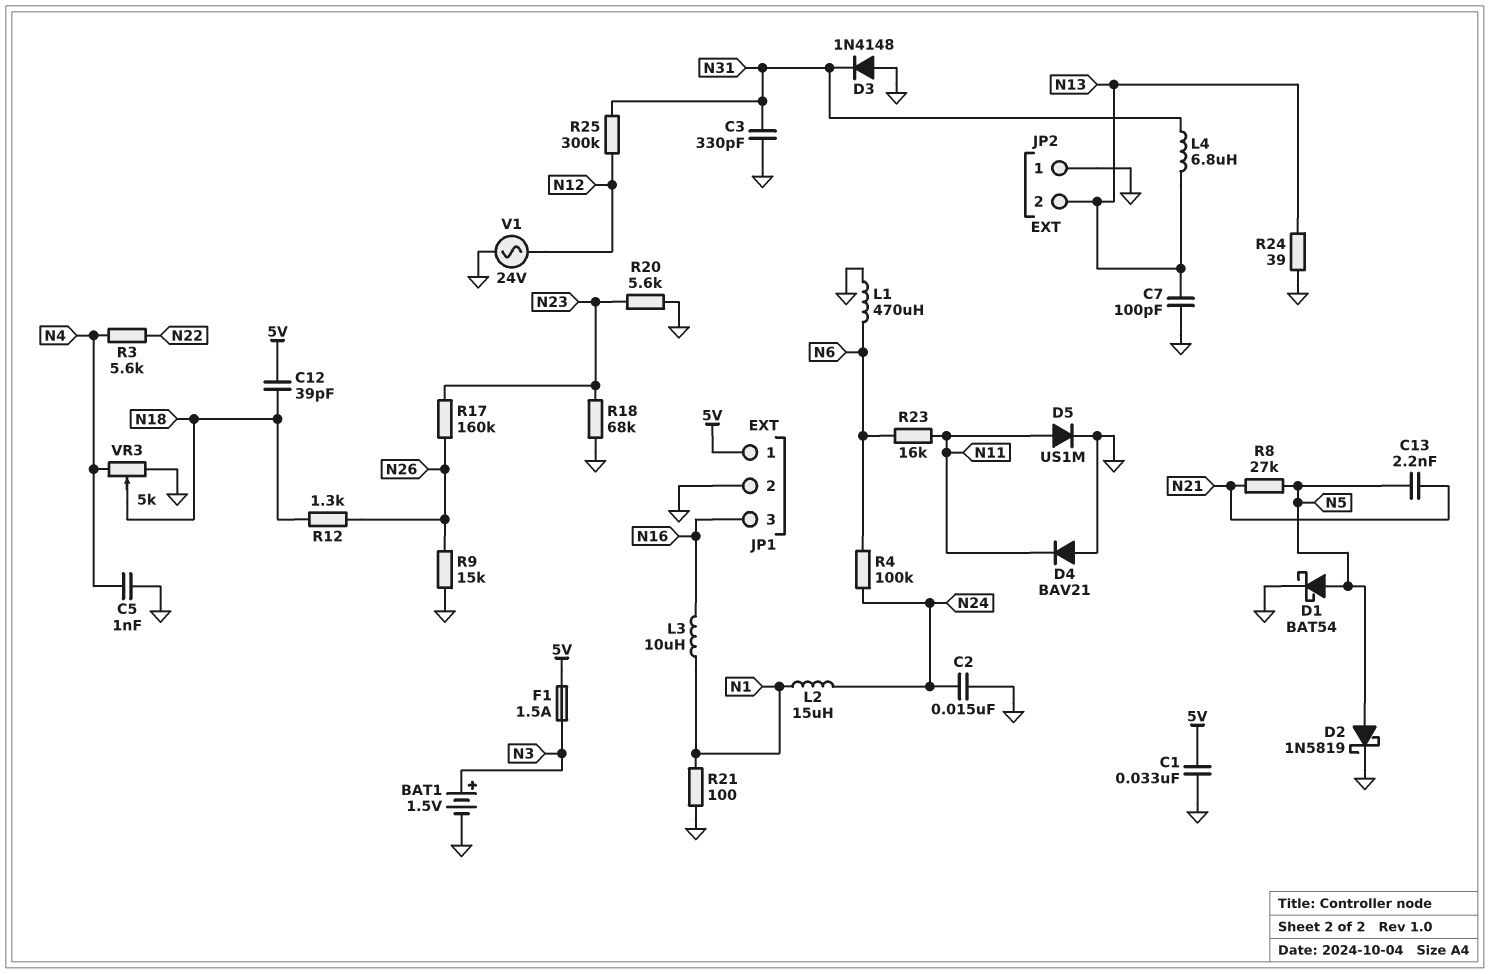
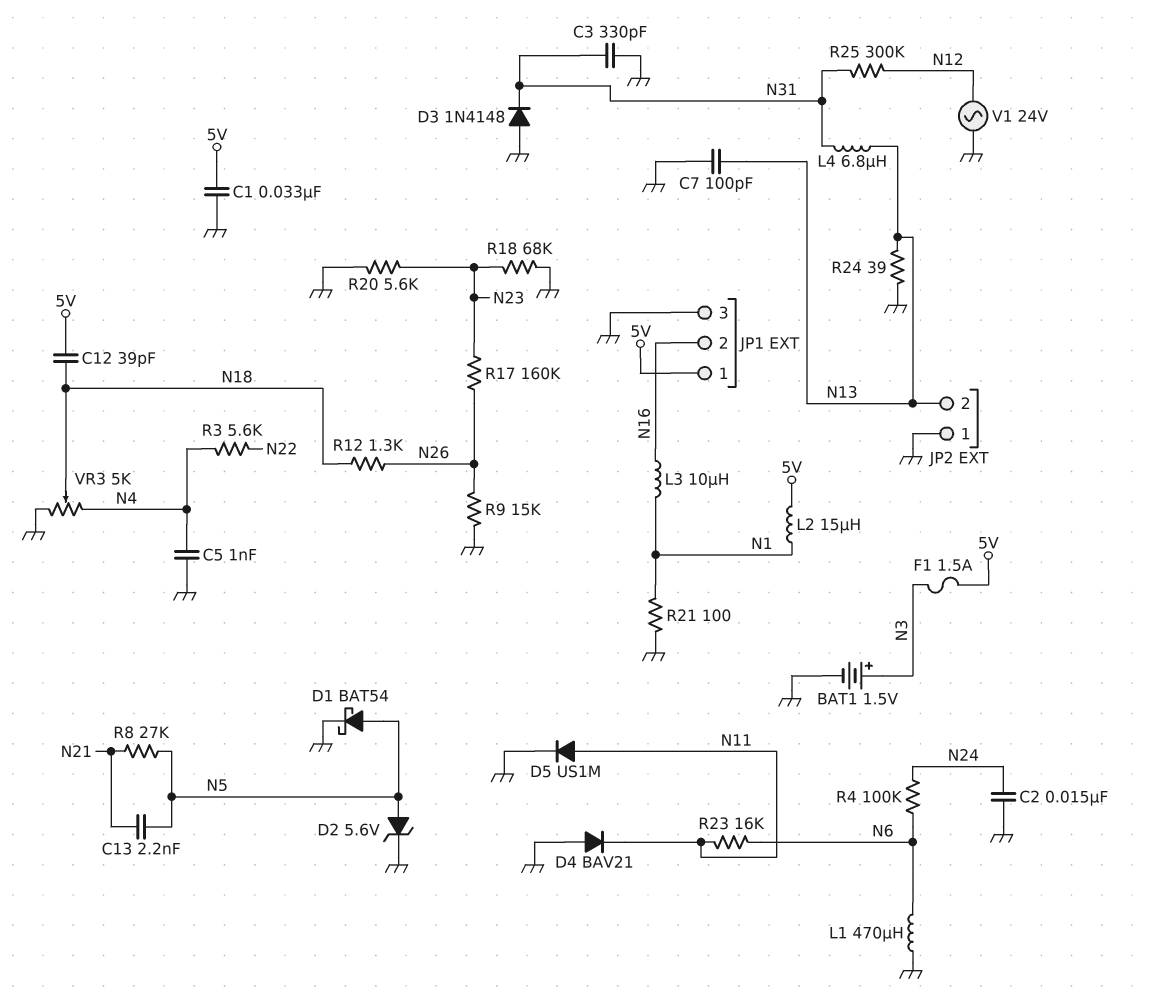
D2: schottky 1N5819 (A N5, K GND) -> zener 5.6V (A N5, K GND)
JP1 pin 2: GND -> N16
JP1 pin 3: N16 -> GND
L2: 15uH (N1, N24) -> 15uH (5V, N1)

